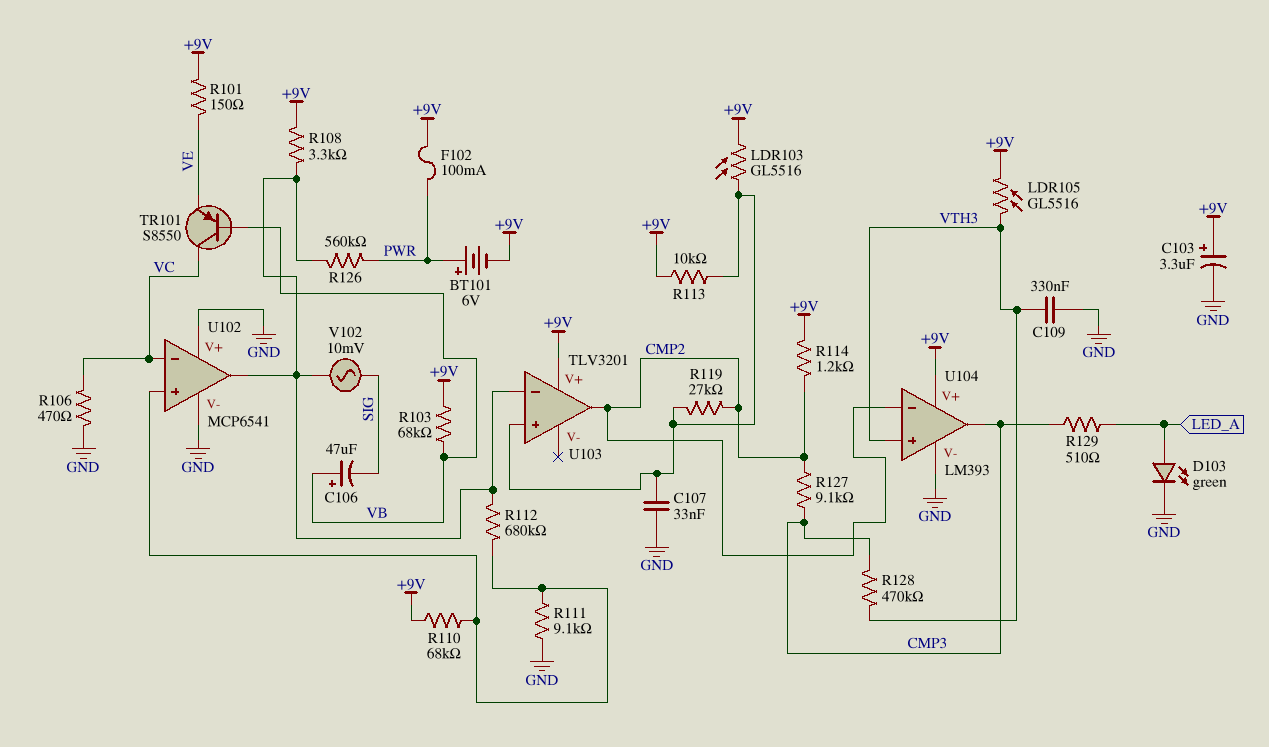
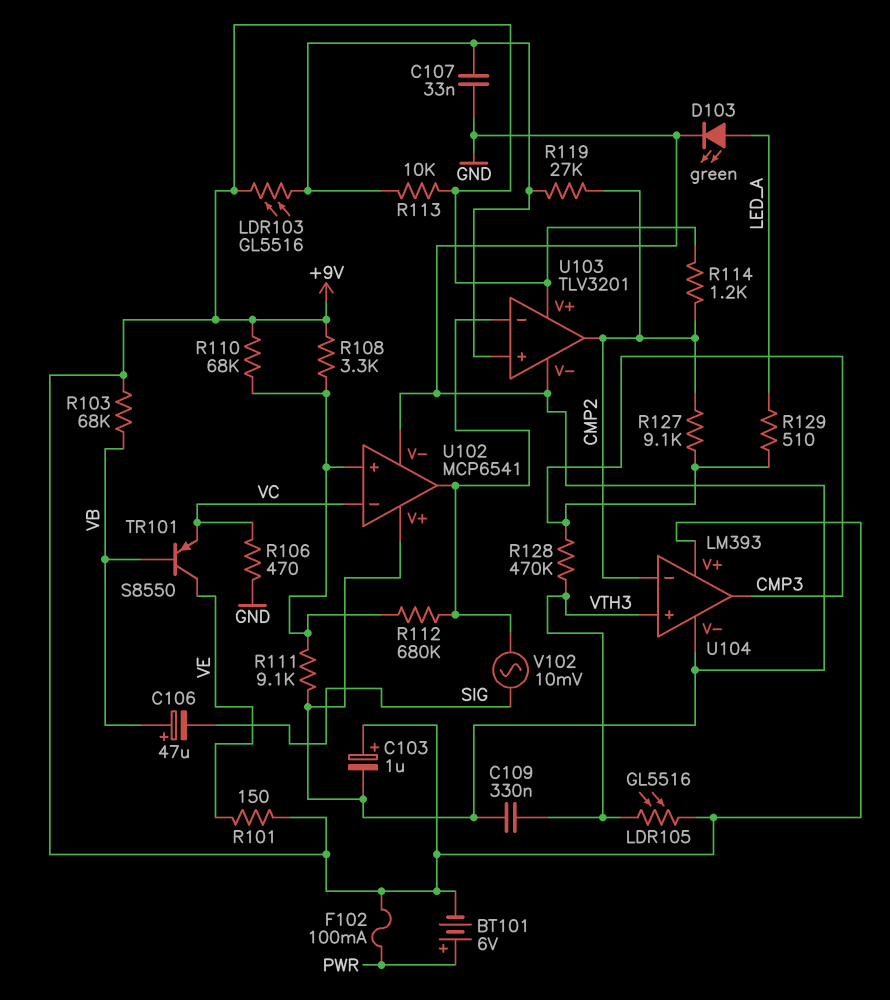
C103: 3.3uF (plus +9V, minus GND) -> 1uF (plus +9V, minus GND)
R108: 3.3k (+9V, U102/out) -> 3.3k (+9V, U102/in+)
R126: 560k (PWR, U102/out) -> none
TR101: PNP S8550 (B VB, C VC, E VE) -> PNP S8550 (B VB, C VE, E VC)
U103 pin V-: none -> GND

